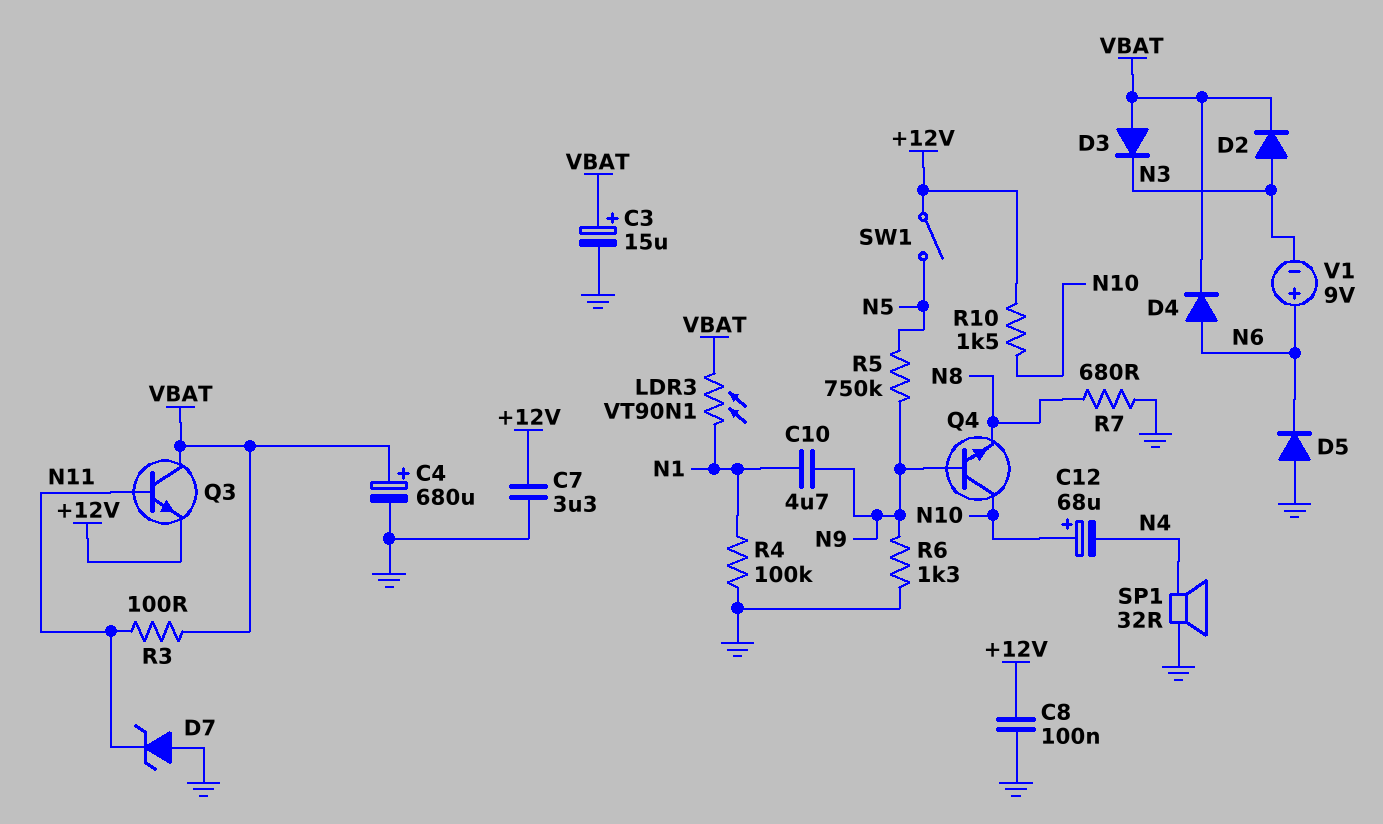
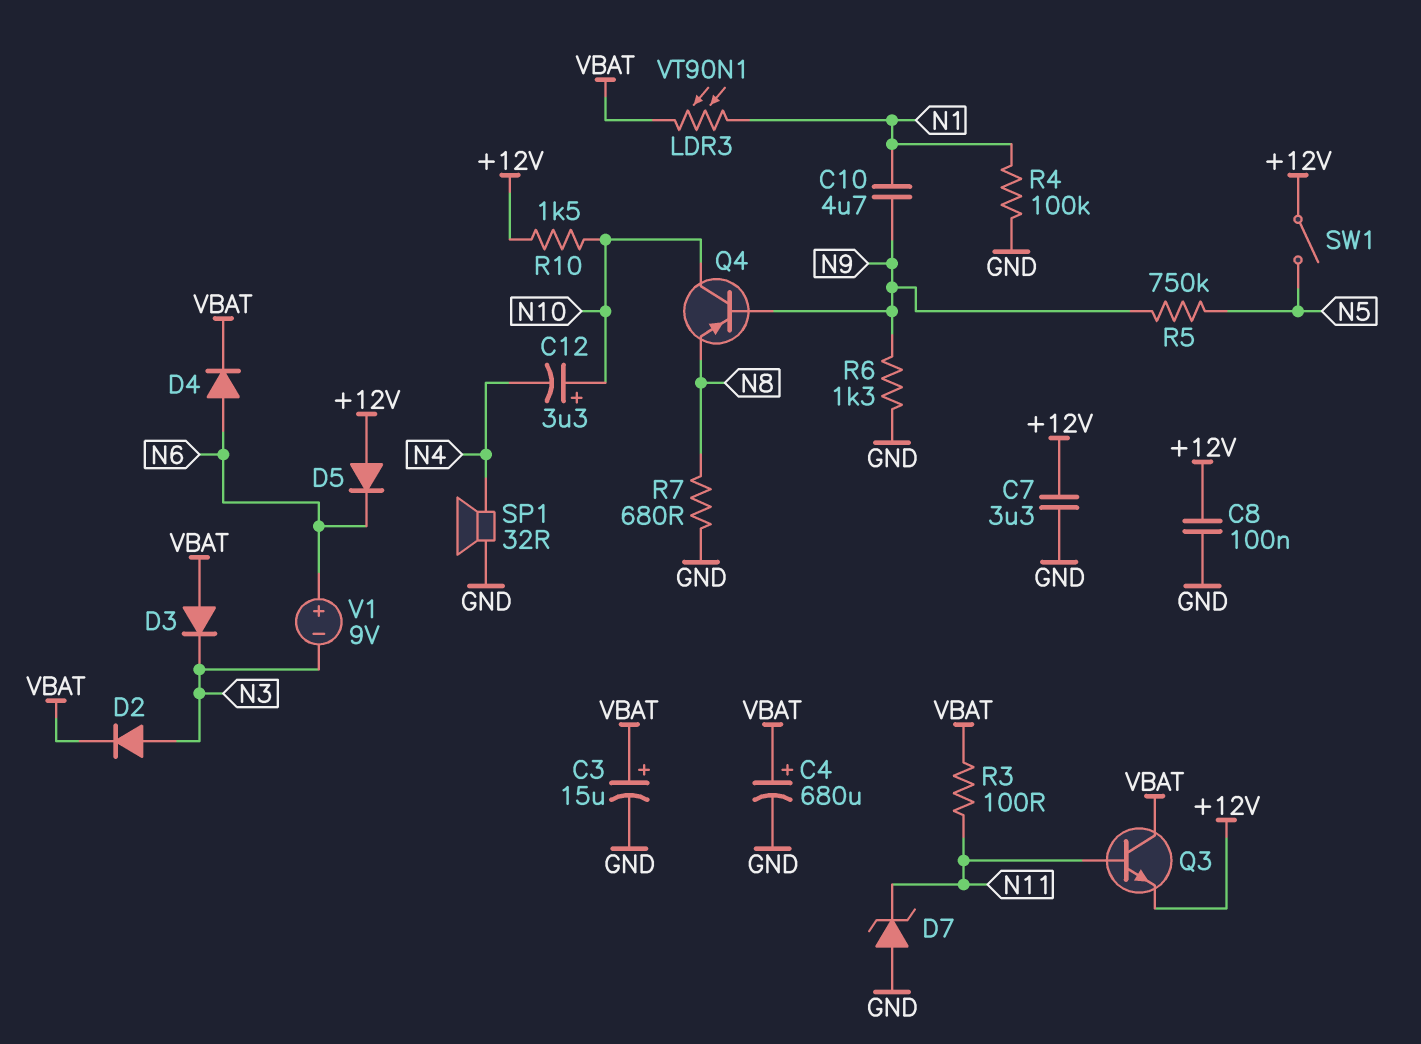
C12: 68uF (plus N10, minus N4) -> 3.3uF (plus N10, minus N4)
D5: diode (A GND, K N6) -> diode (A +12V, K N6)
Q4: NPN (B N9, C N10, E N8) -> PNP (B N9, C N10, E N8)

